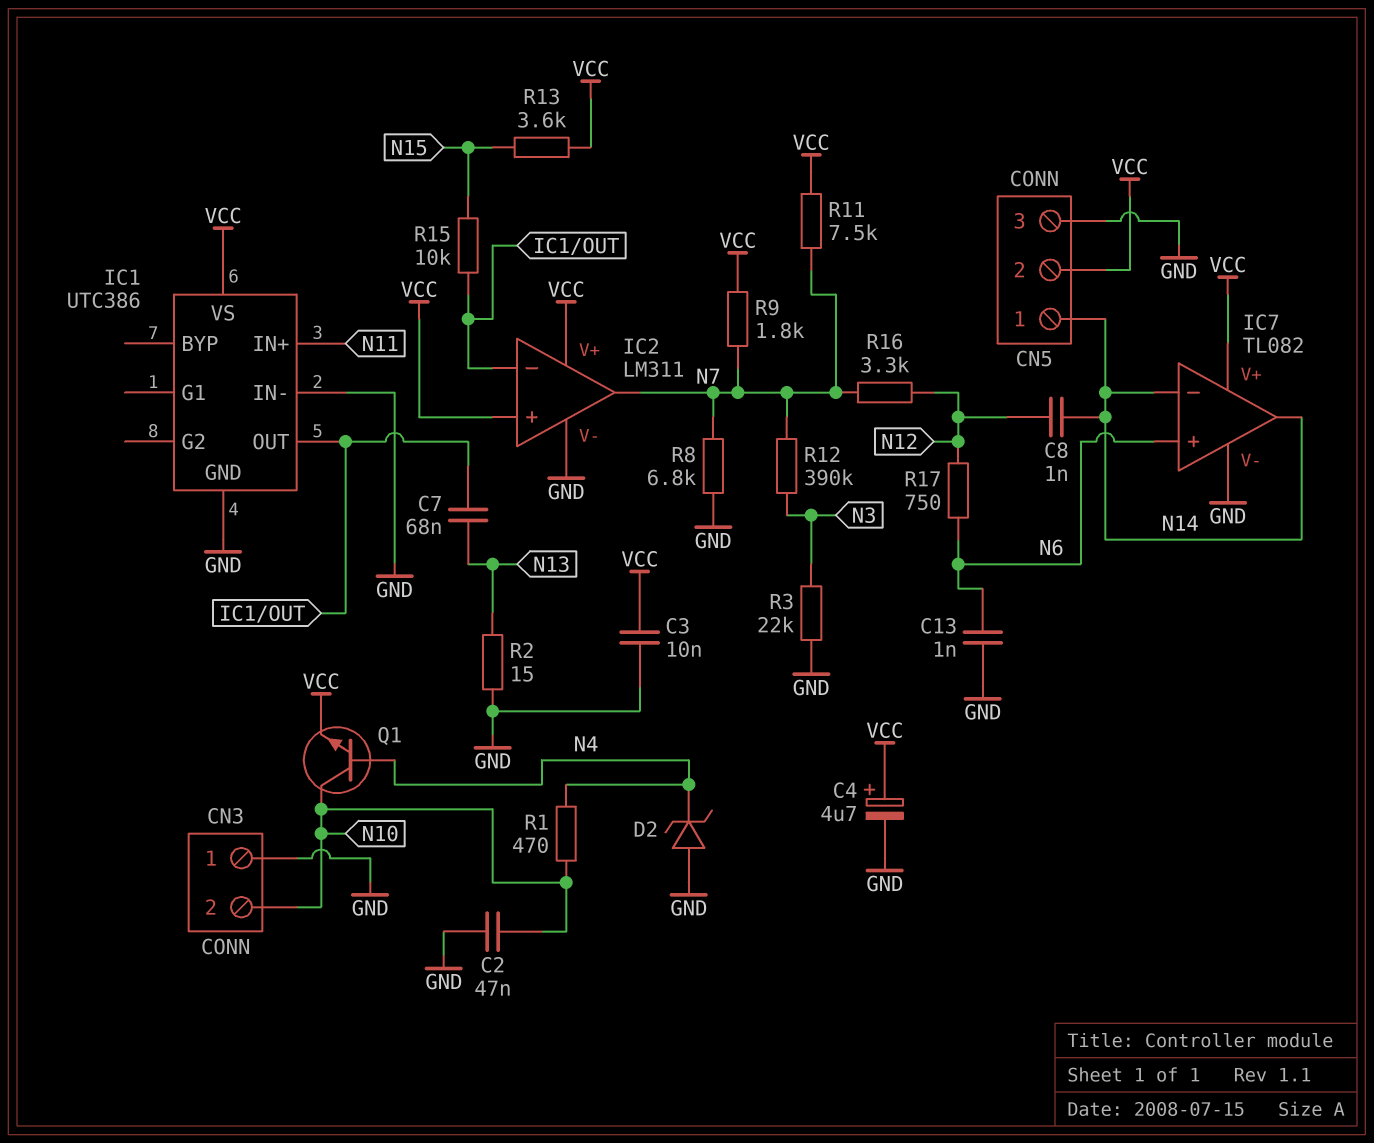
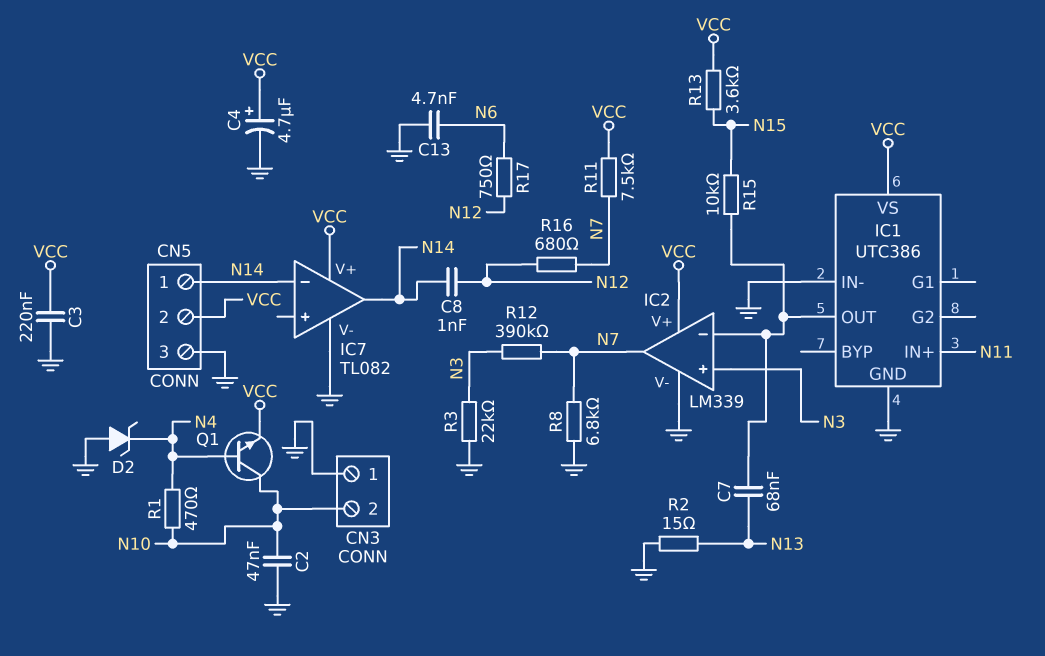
C3: 10nF (GND, VCC) -> 220nF (GND, VCC)
C13: 1nF (GND, N6) -> 4.7nF (GND, N6)
IC2: LM311 -> LM339
IC2 pin in+: VCC -> N3
IC7 pin in+: N6 -> none
R9: 1.8k (N7, VCC) -> none
R16: 3.3k (N7, N12) -> 680 (N7, N12)

